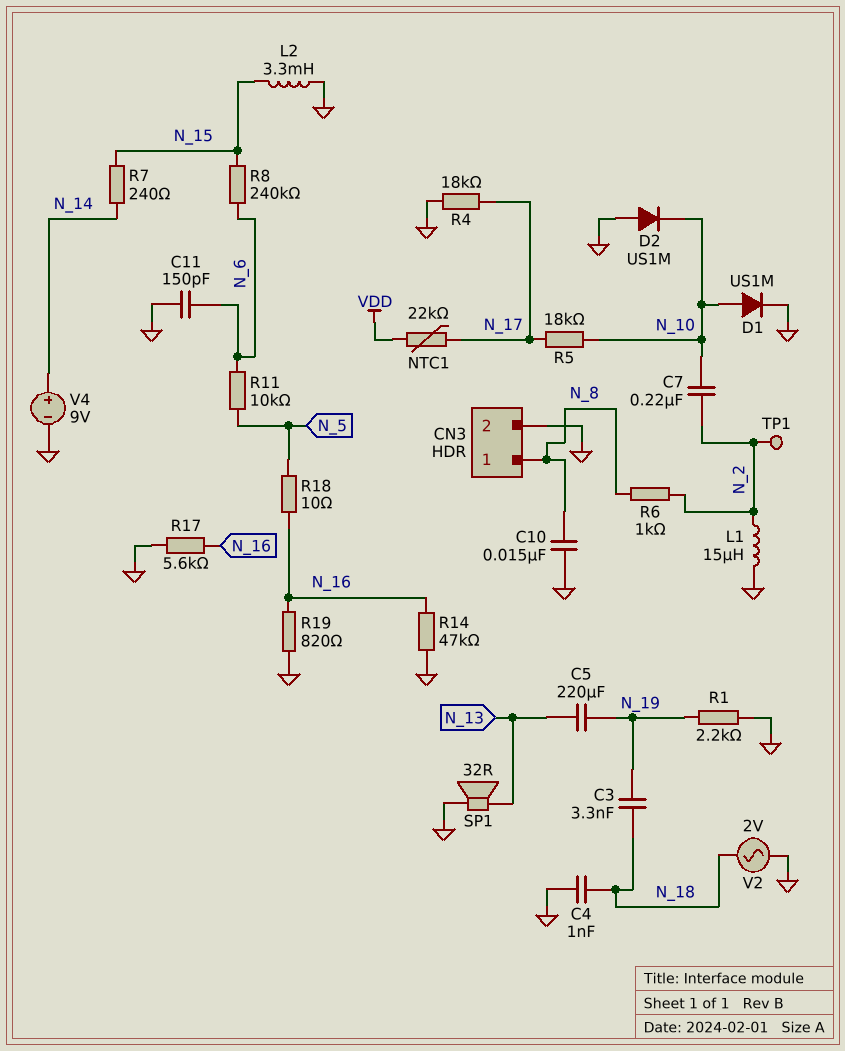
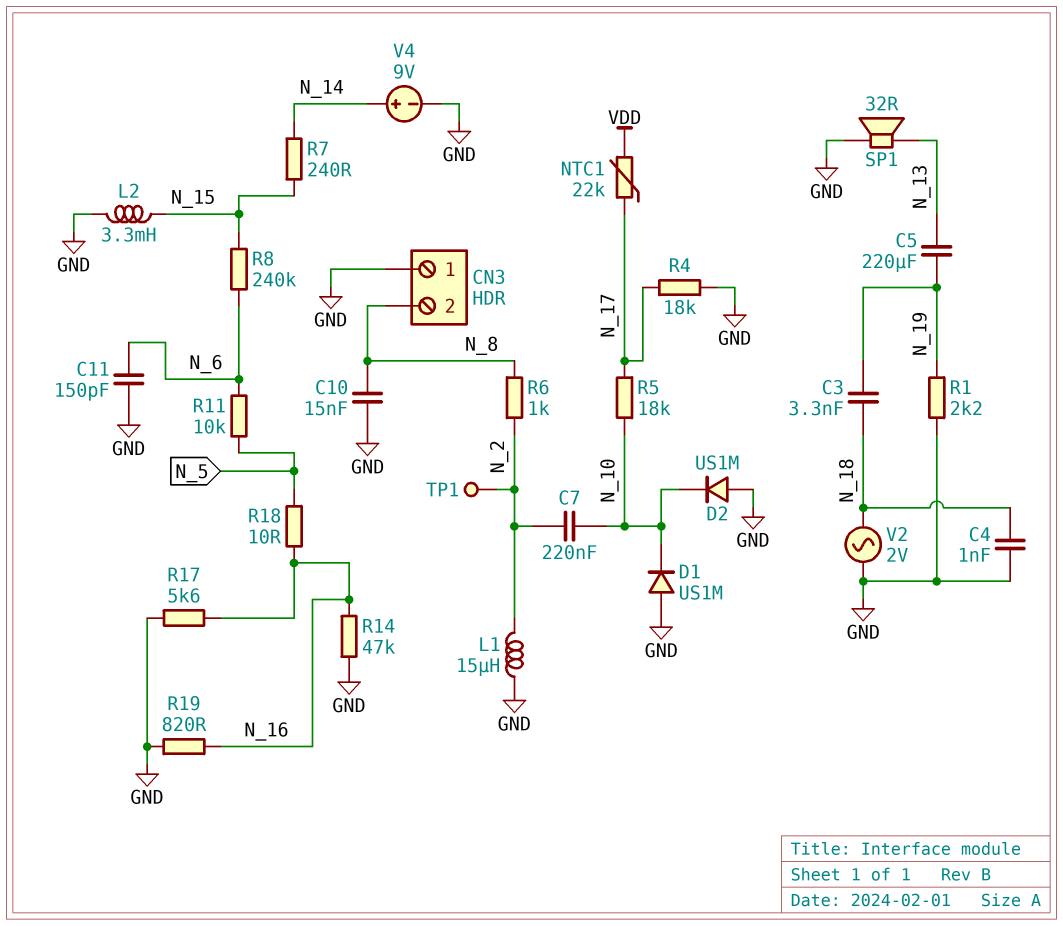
CN3 pin 1: N_8 -> GND
CN3 pin 2: GND -> N_8
D1: diode US1M (A N_10, K GND) -> diode US1M (A GND, K N_10)

